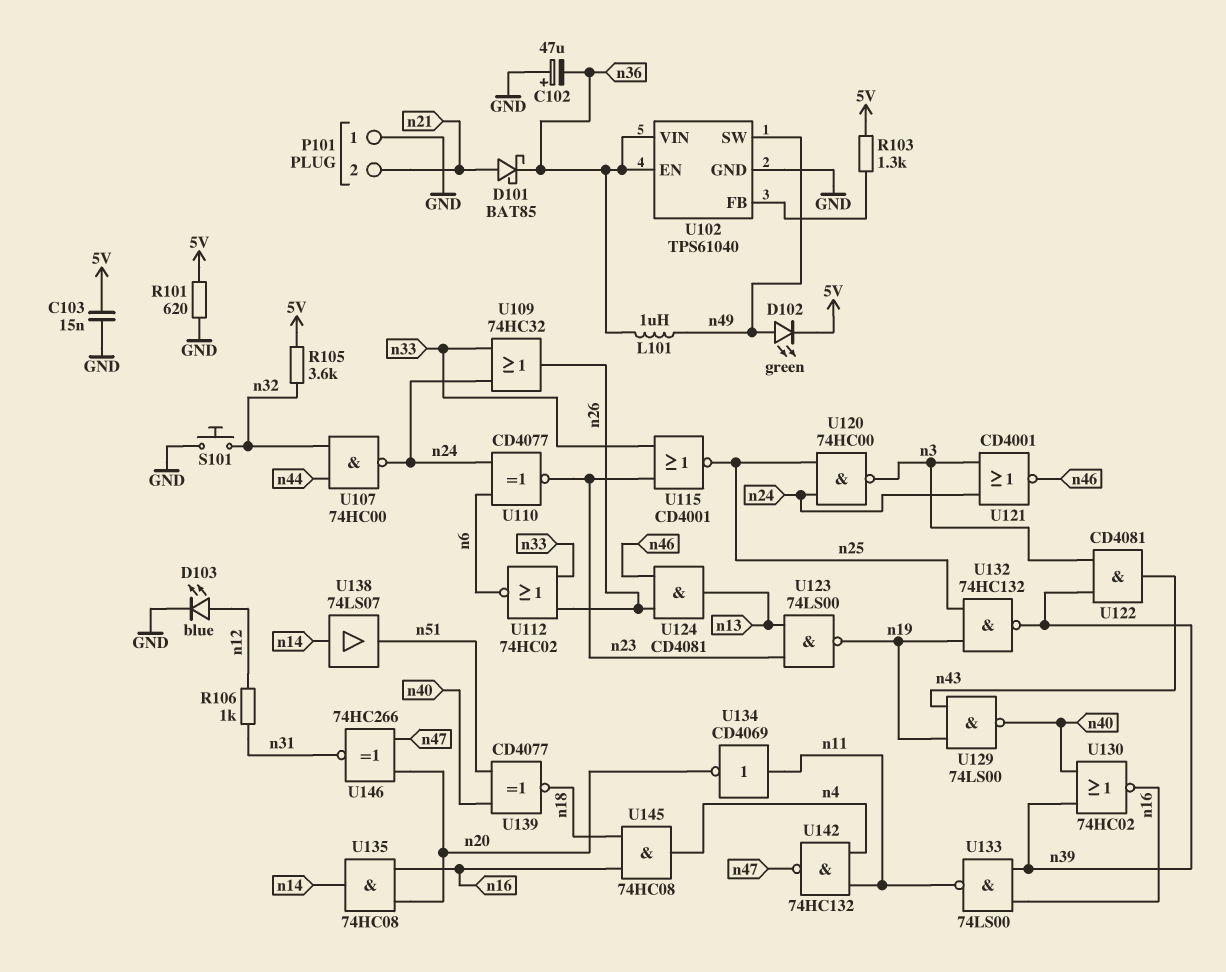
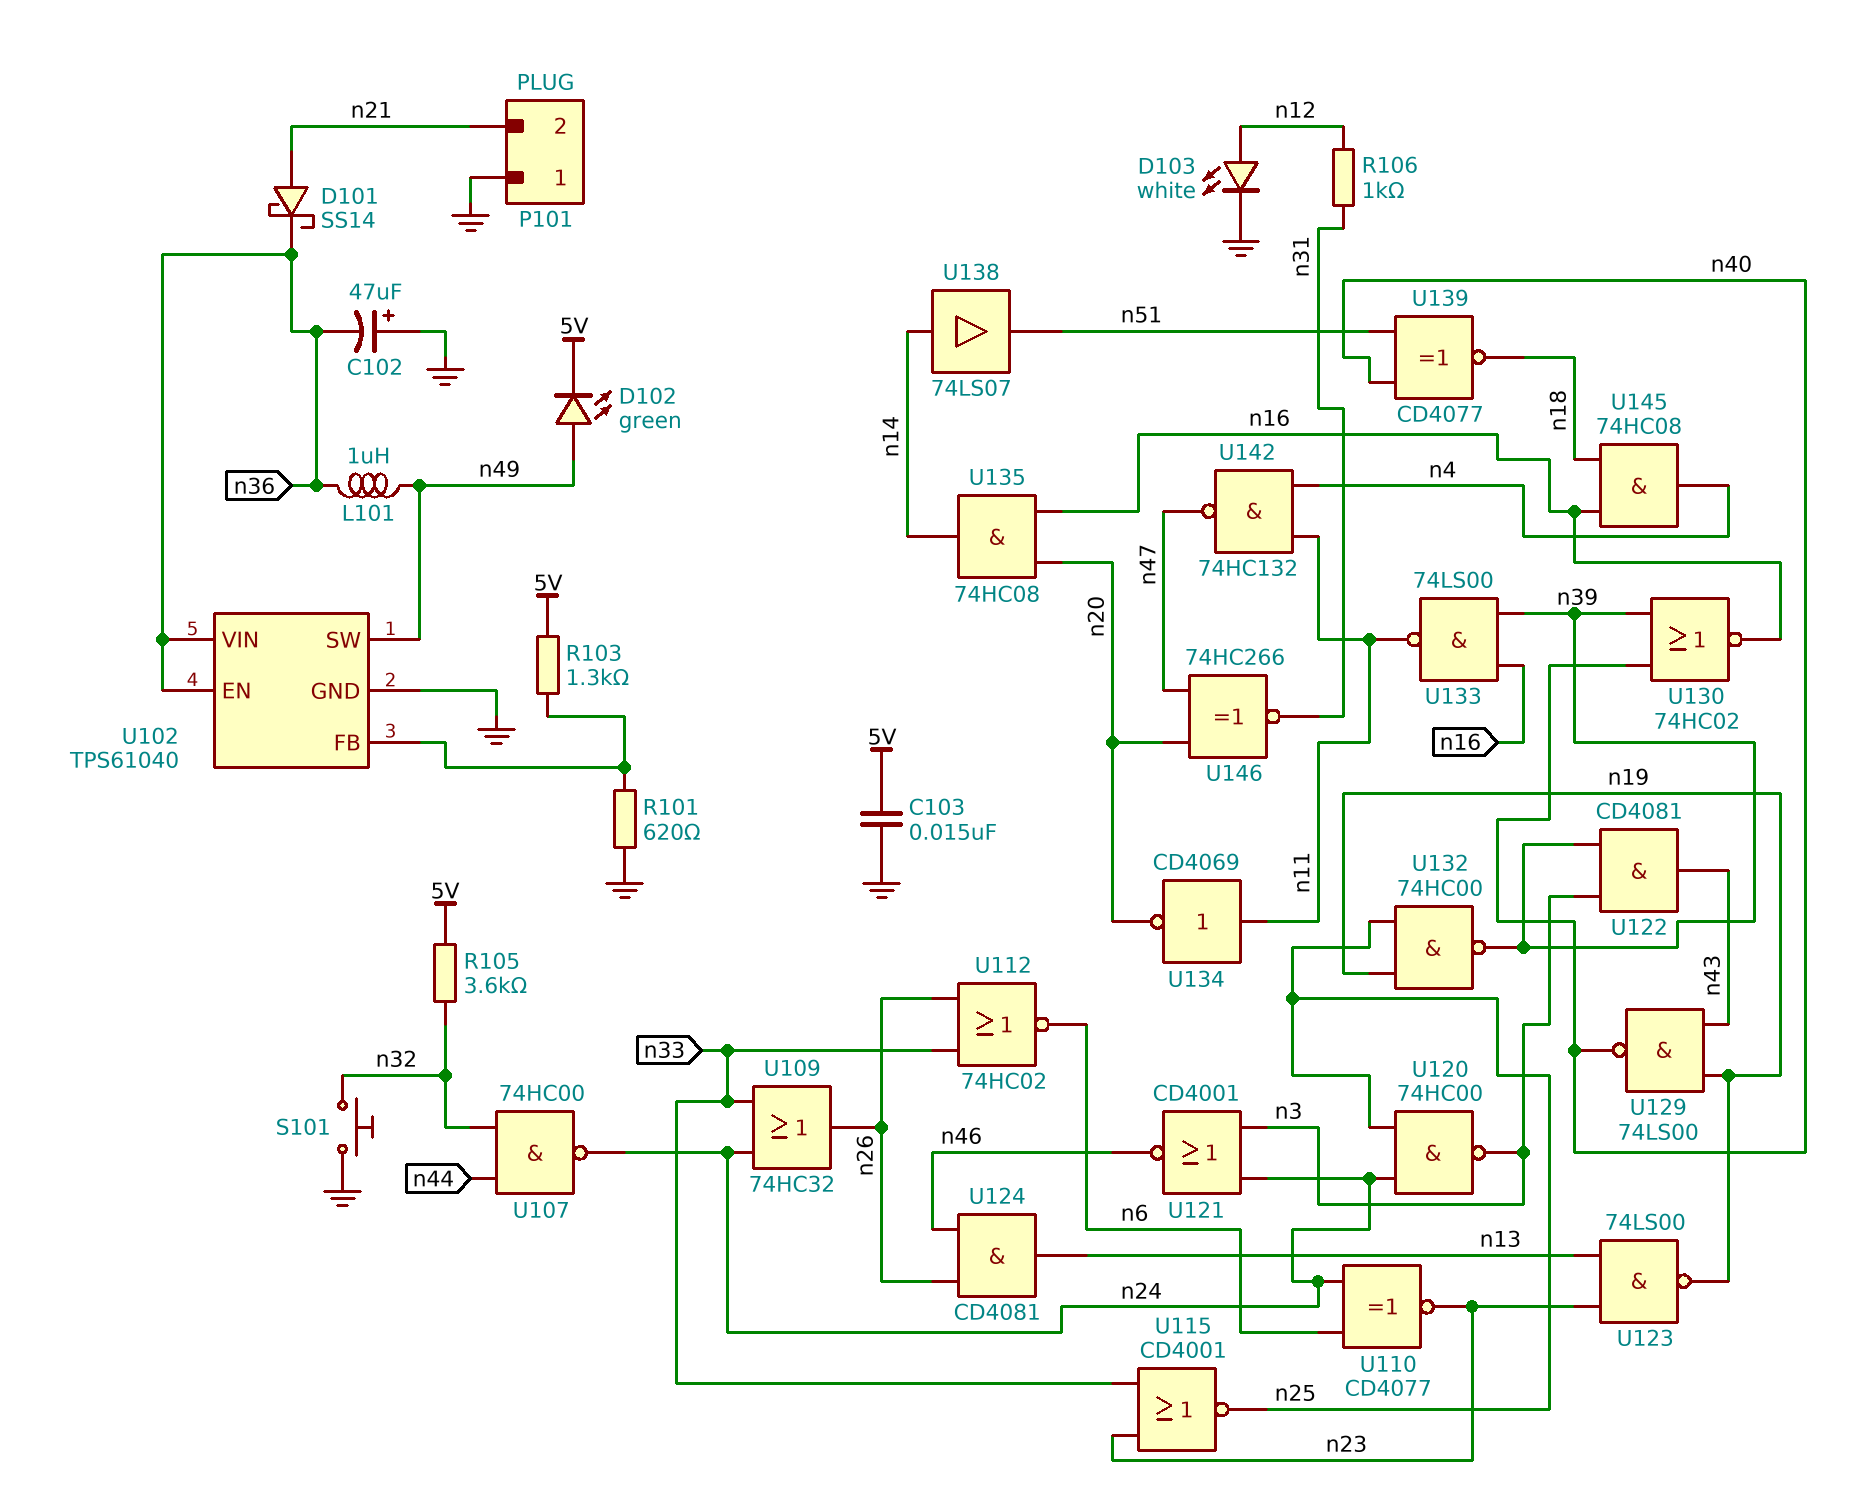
D101: schottky BAT85 (A n21, K n36) -> schottky SS14 (A n21, K n36)
D103: LED blue (A n12, K GND) -> LED white (A n12, K GND)
R101: 620 (5V, GND) -> 620 (GND, U102/FB)
U132: NAND 74HC132 (in n19, in n25, out n39) -> NAND 74HC00 (in n19, in n25, out n39)

